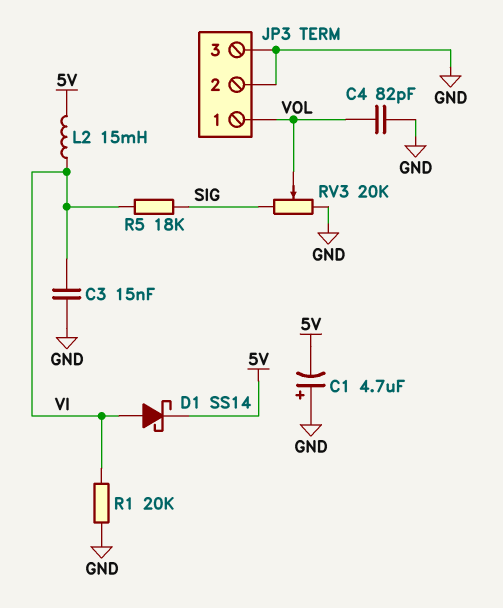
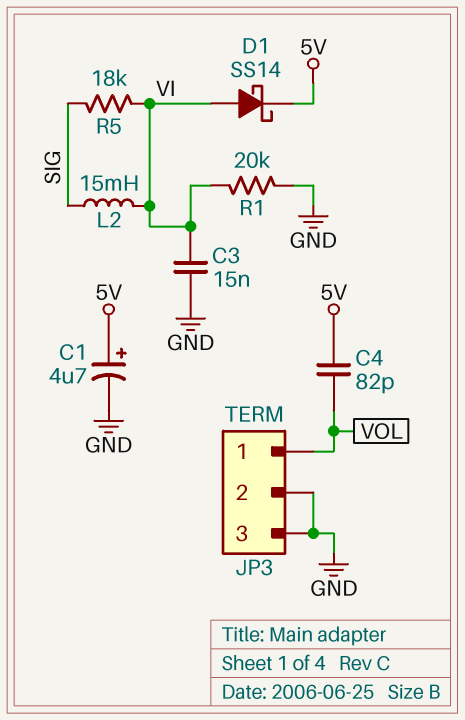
C1: 4.7uF (plus GND, minus 5V) -> 4.7uF (plus 5V, minus GND)
C4: 82pF (GND, VOL) -> 82pF (5V, VOL)
L2: 15mH (5V, VI) -> 15mH (SIG, VI)
RV3: 20k (GND, SIG, wiper VOL) -> none

